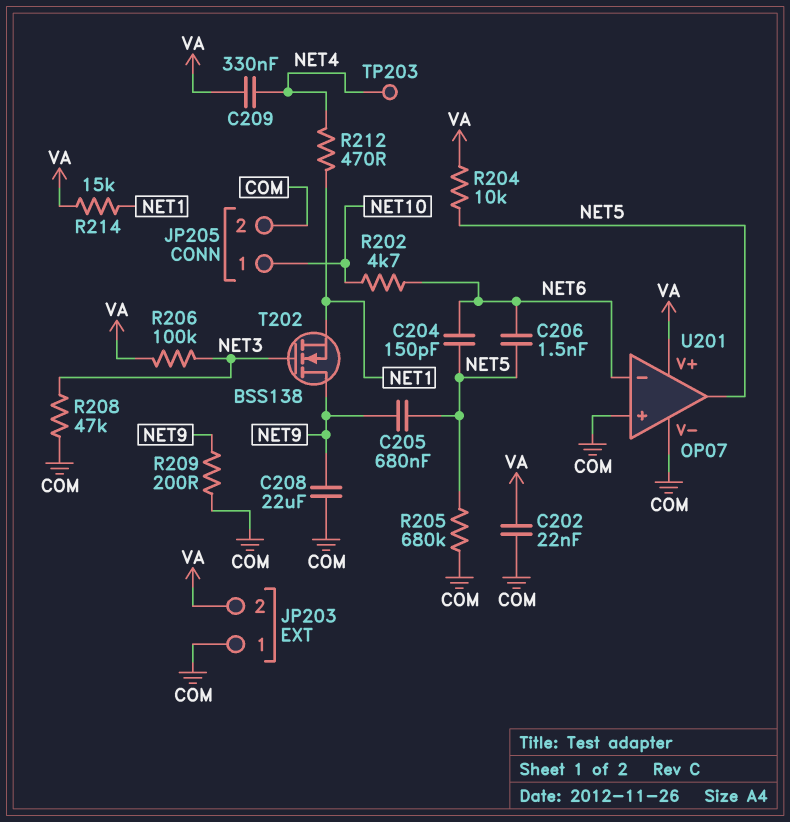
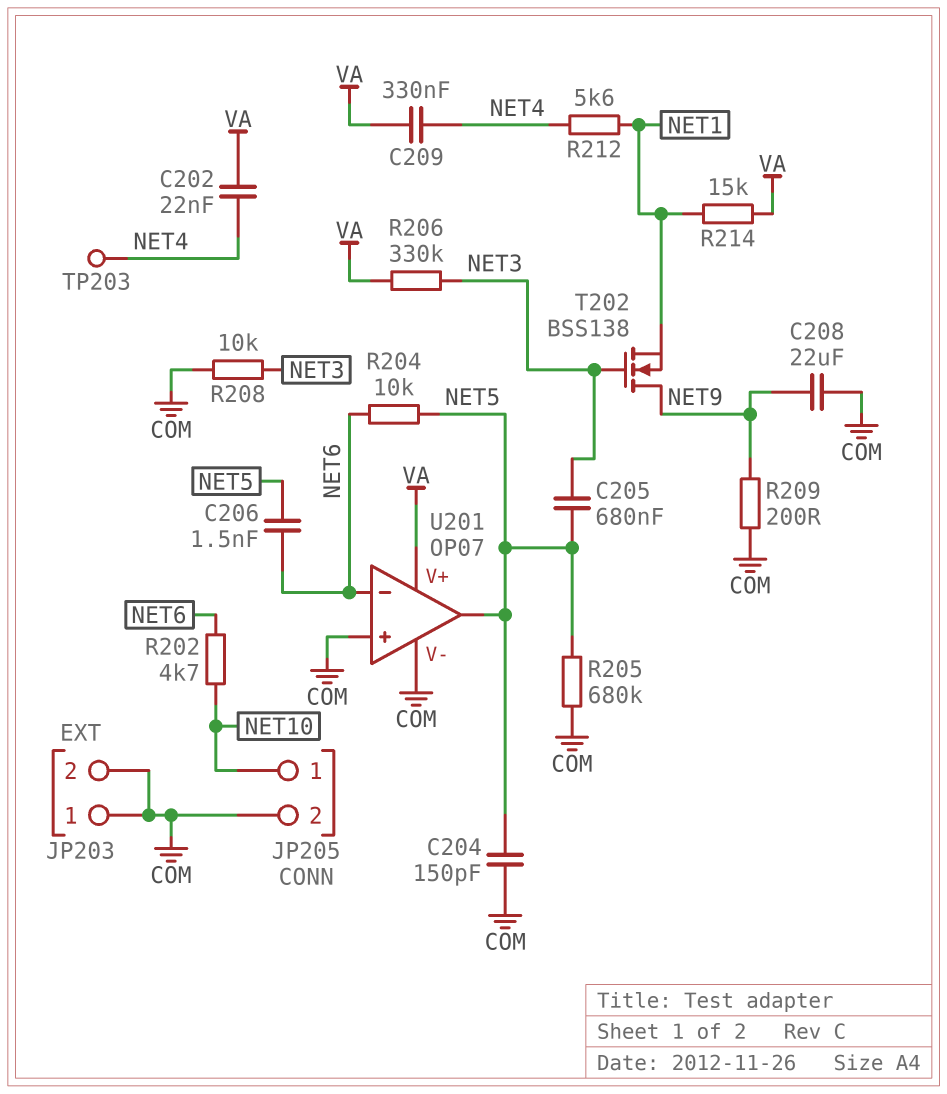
C202: 22nF (COM, VA) -> 22nF (NET4, VA)
C204: 150pF (NET5, NET6) -> 150pF (COM, NET5)
C205: 680nF (NET5, NET9) -> 680nF (NET3, NET5)
JP203 pin 2: VA -> COM
R204: 10k (NET5, VA) -> 10k (NET5, NET6)
R206: 100k (NET3, VA) -> 330k (NET3, VA)
R208: 47k (COM, NET3) -> 10k (COM, NET3)
R212: 470 (NET1, NET4) -> 5.6k (NET1, NET4)

